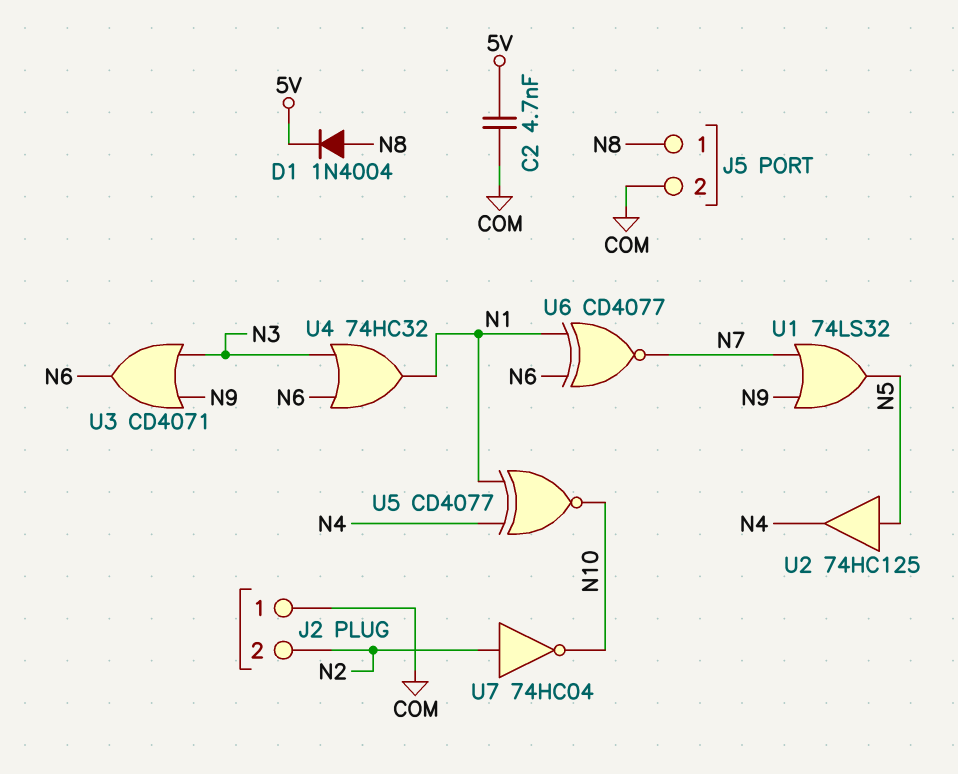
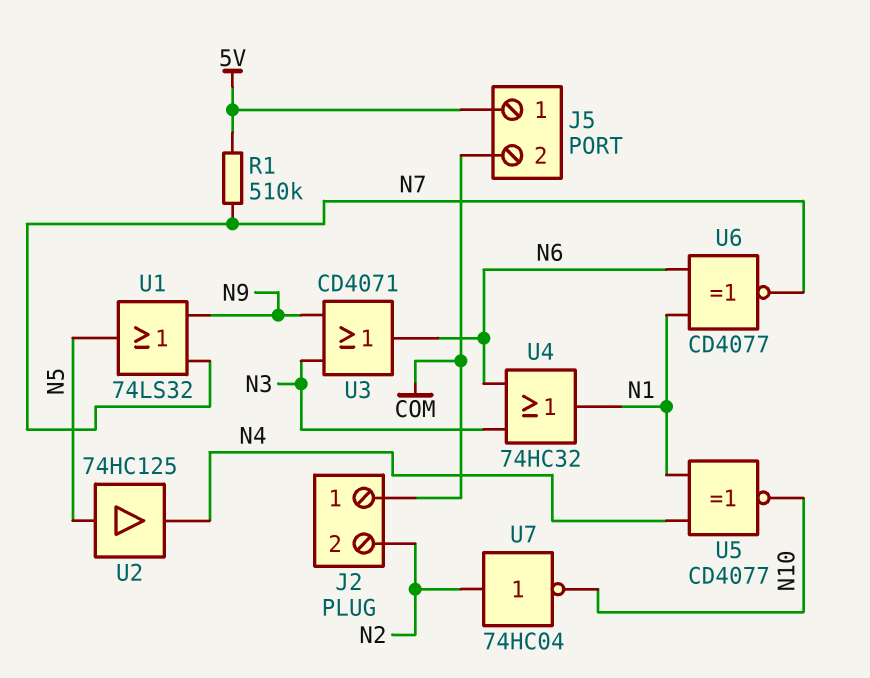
C2: 4.7nF (5V, COM) -> none
D1: diode 1N4004 (A N8, K 5V) -> none
J5 pin 1: N8 -> 5V
R1: none -> 510k (5V, N7)

